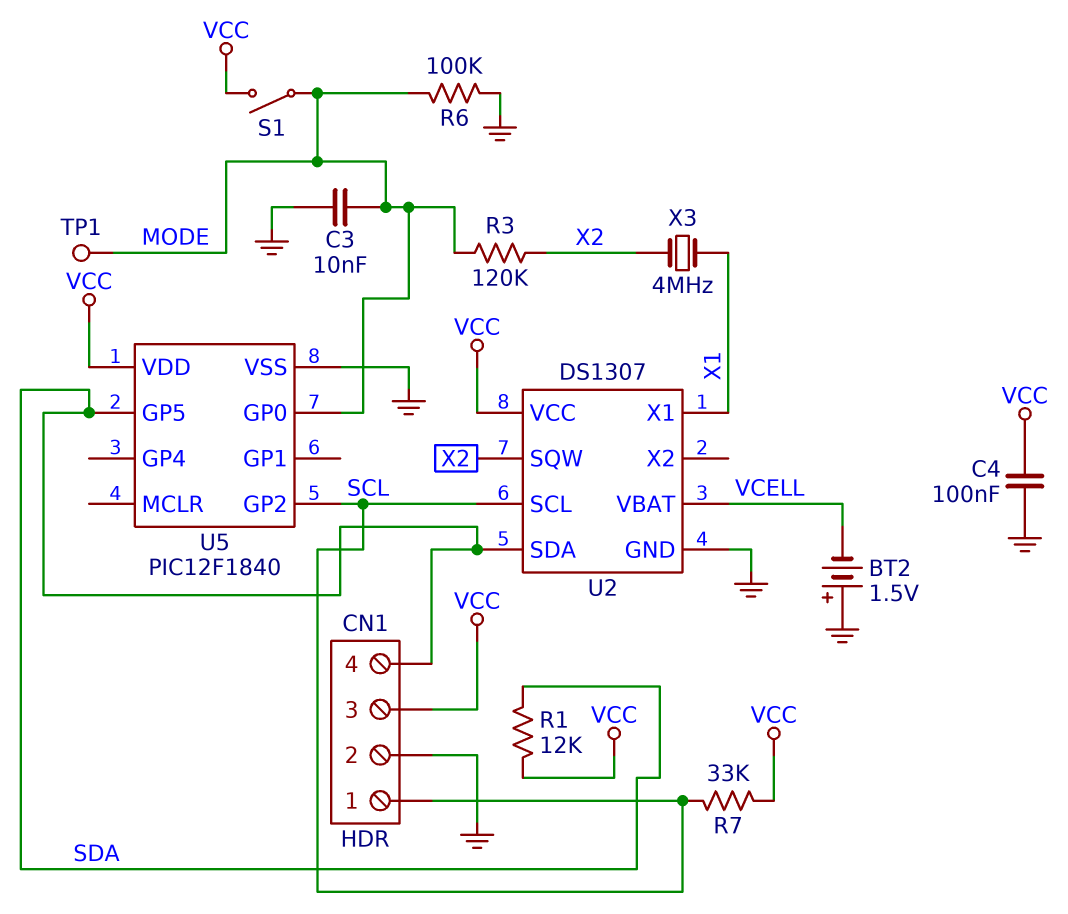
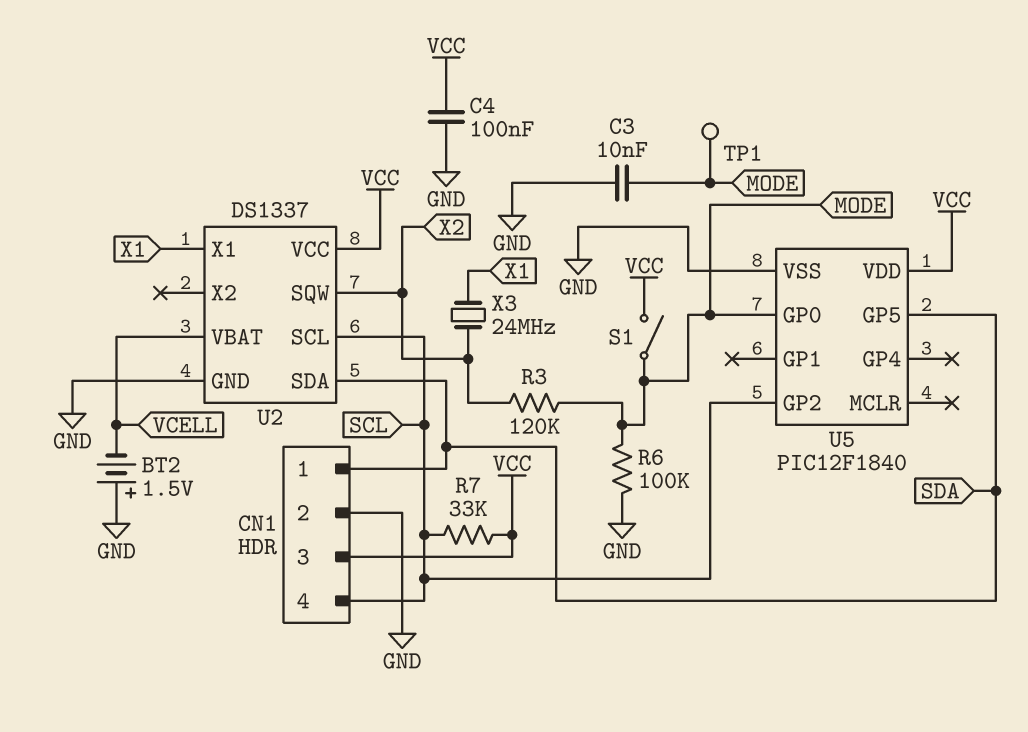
CN1 pin 1: SCL -> SDA
CN1 pin 4: SDA -> SCL
R1: 12k (SDA, VCC) -> none
U2: DS1307 -> DS1337
X3: 4MHz (X1, X2) -> 24MHz (X1, X2)

